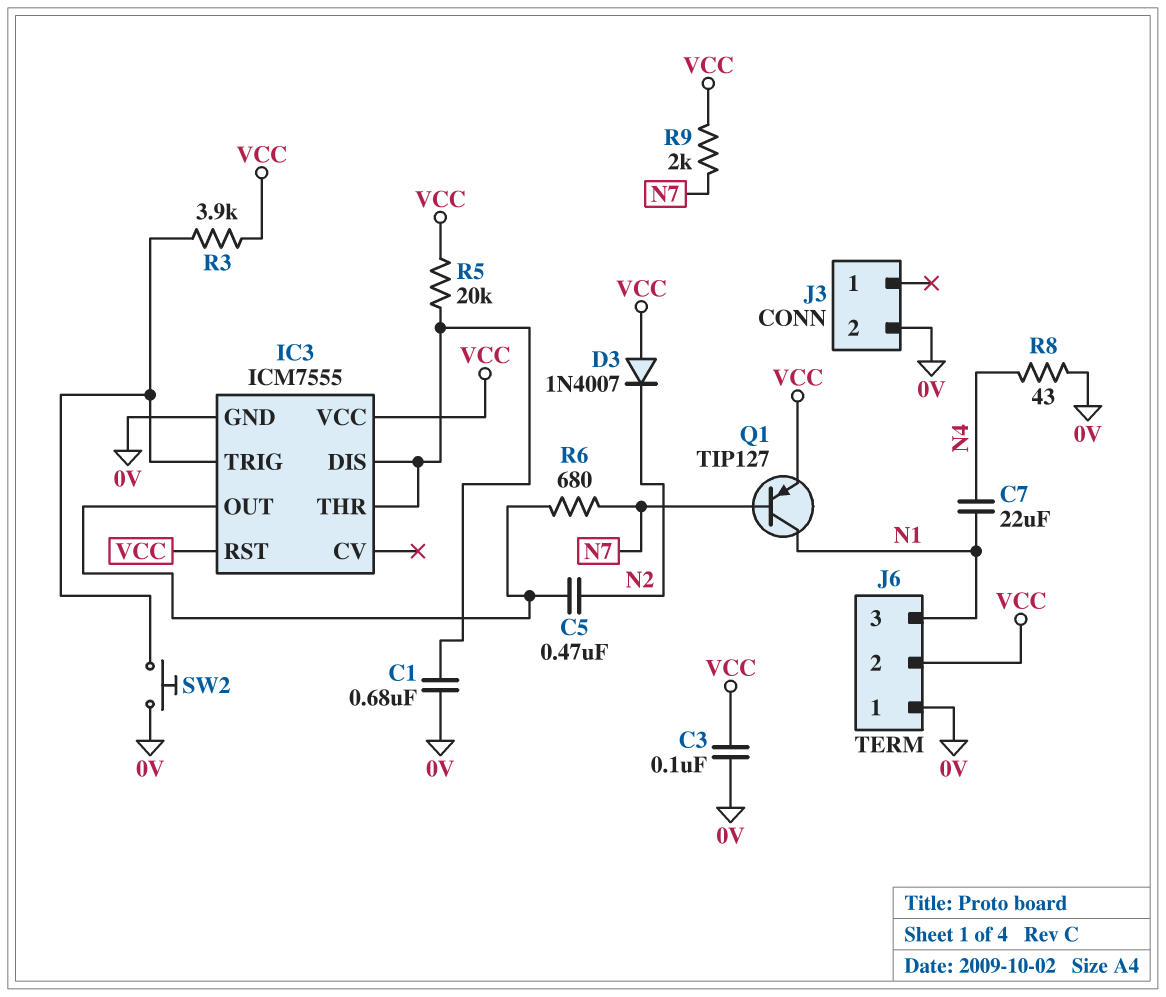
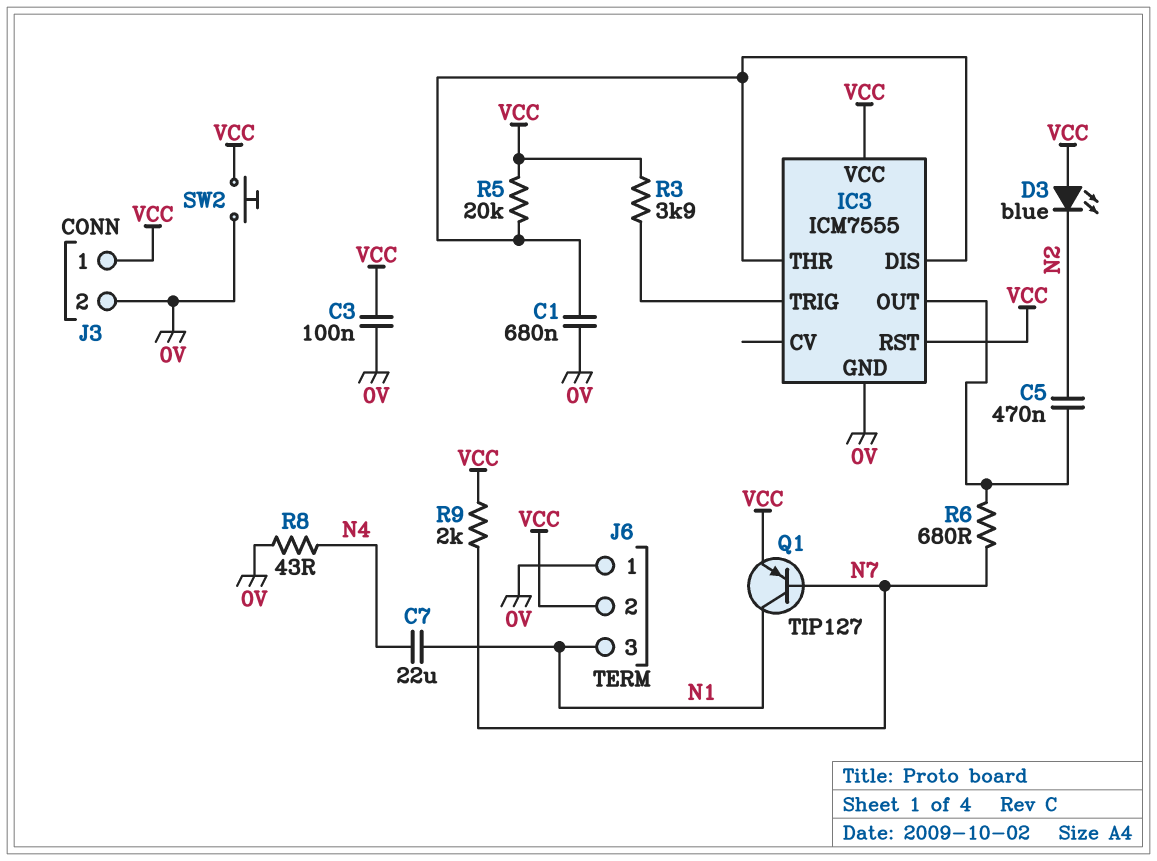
D3: diode 1N4007 (A VCC, K N2) -> LED blue (A VCC, K N2)
J3 pin 1: none -> VCC
SW2: button (0V, IC3/TRIG) -> button (0V, VCC)

